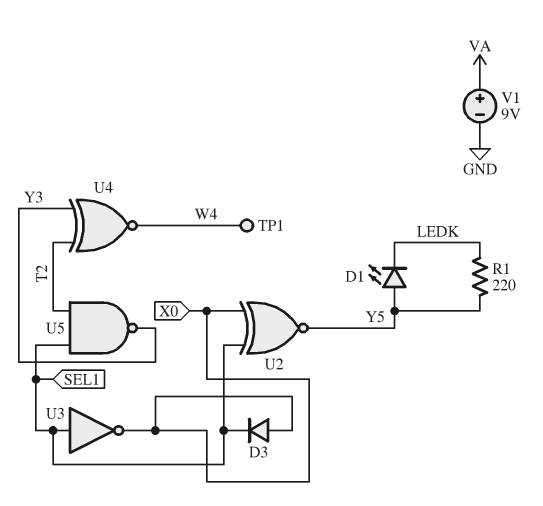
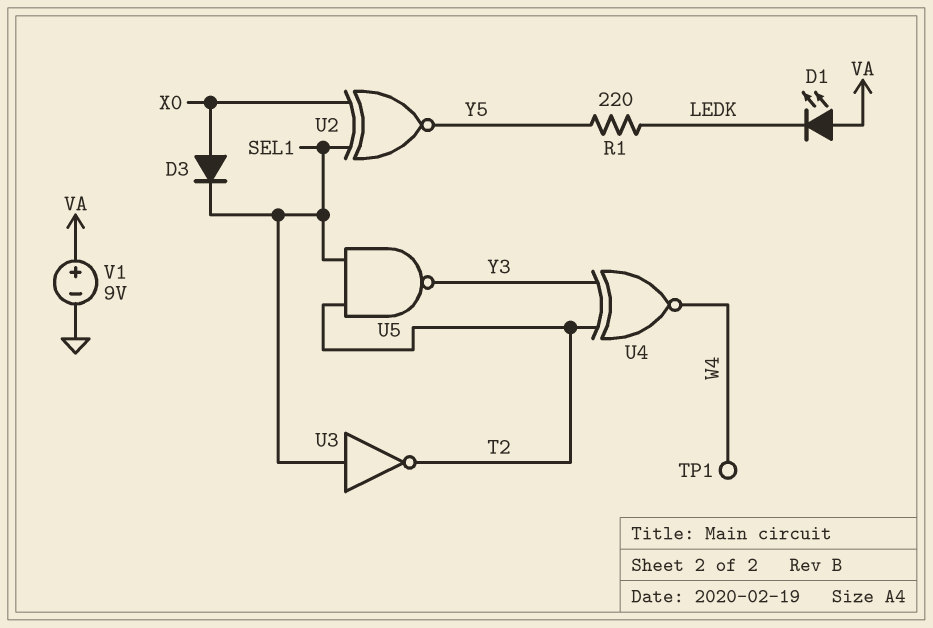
D1: LED (A Y5, K LEDK) -> LED (A VA, K LEDK)
U3: NOT (in SEL1, out X0) -> NOT (in SEL1, out T2)

